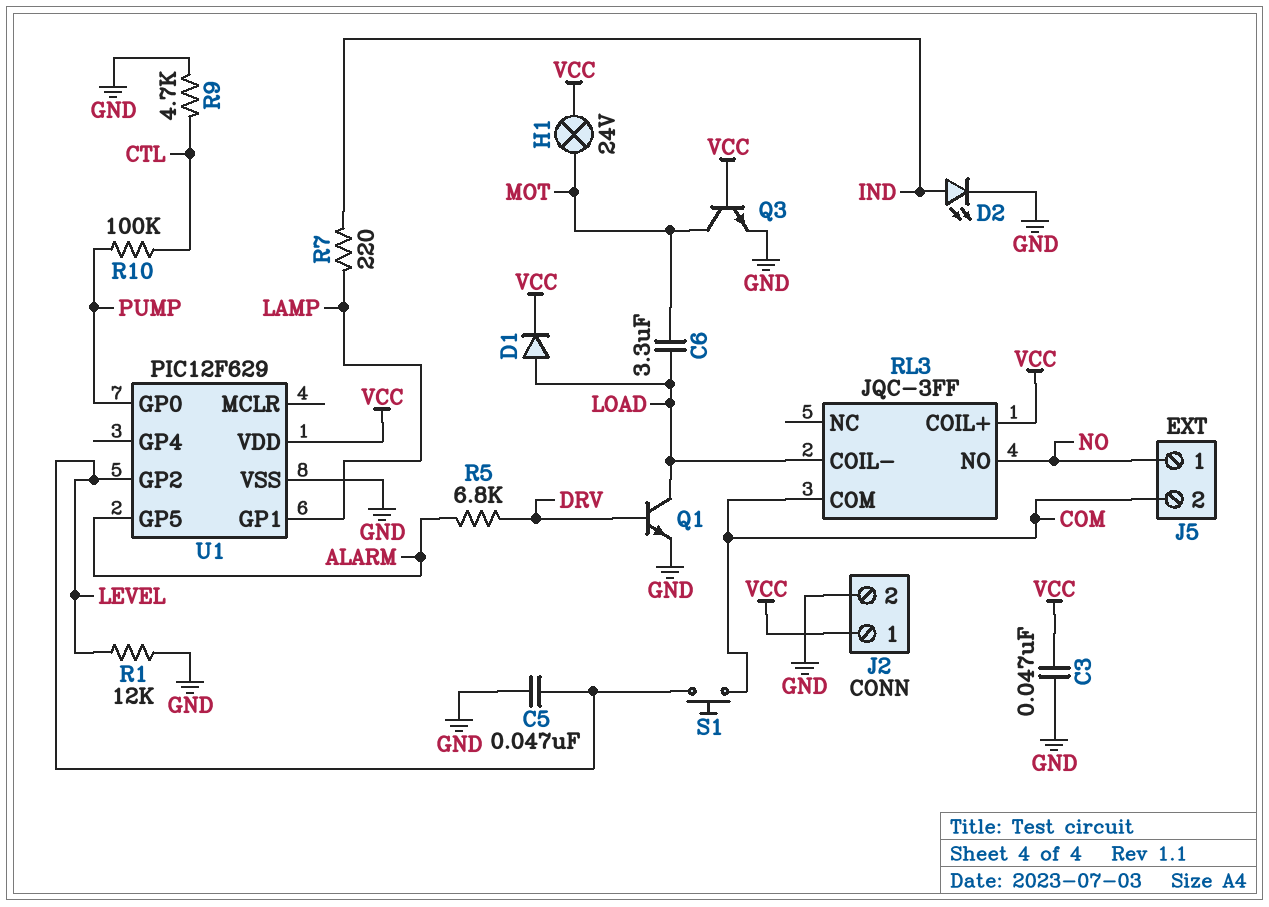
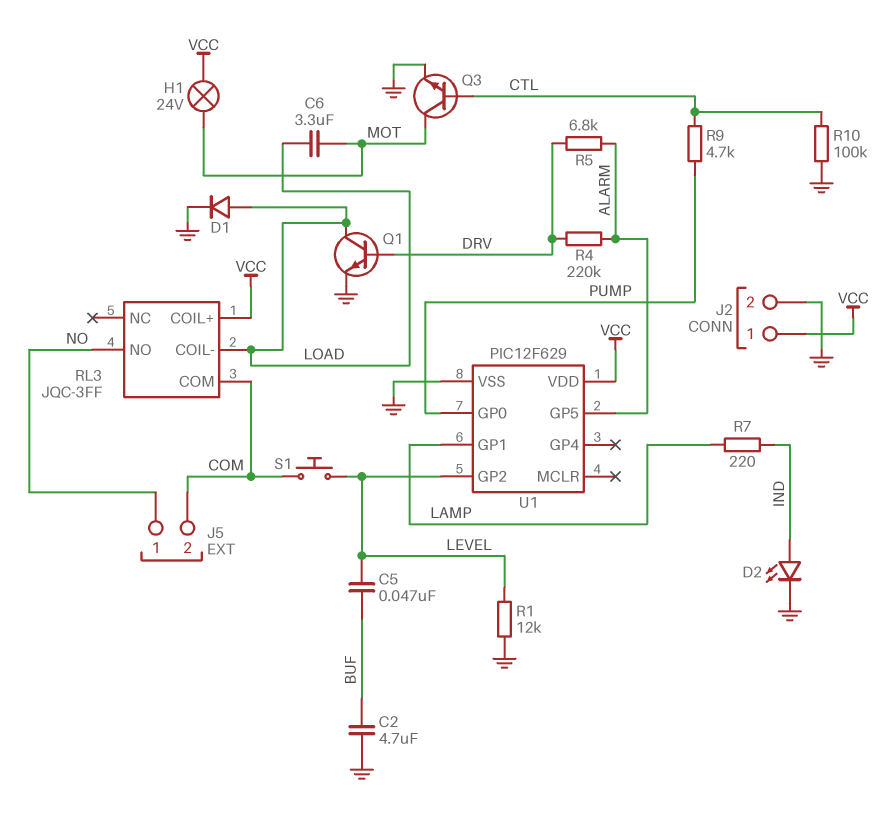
C2: none -> 4.7uF (BUF, GND)
C3: 47nF (GND, VCC) -> none
C5: 47nF (GND, LEVEL) -> 47nF (BUF, LEVEL)
D1: diode (A LOAD, K VCC) -> diode (A LOAD, K GND)
Q3: NPN (B VCC, C MOT, E GND) -> NPN (B CTL, C MOT, E GND)
R4: none -> 220k (ALARM, DRV)
R9: 4.7k (CTL, GND) -> 4.7k (CTL, PUMP)
R10: 100k (CTL, PUMP) -> 100k (CTL, GND)

